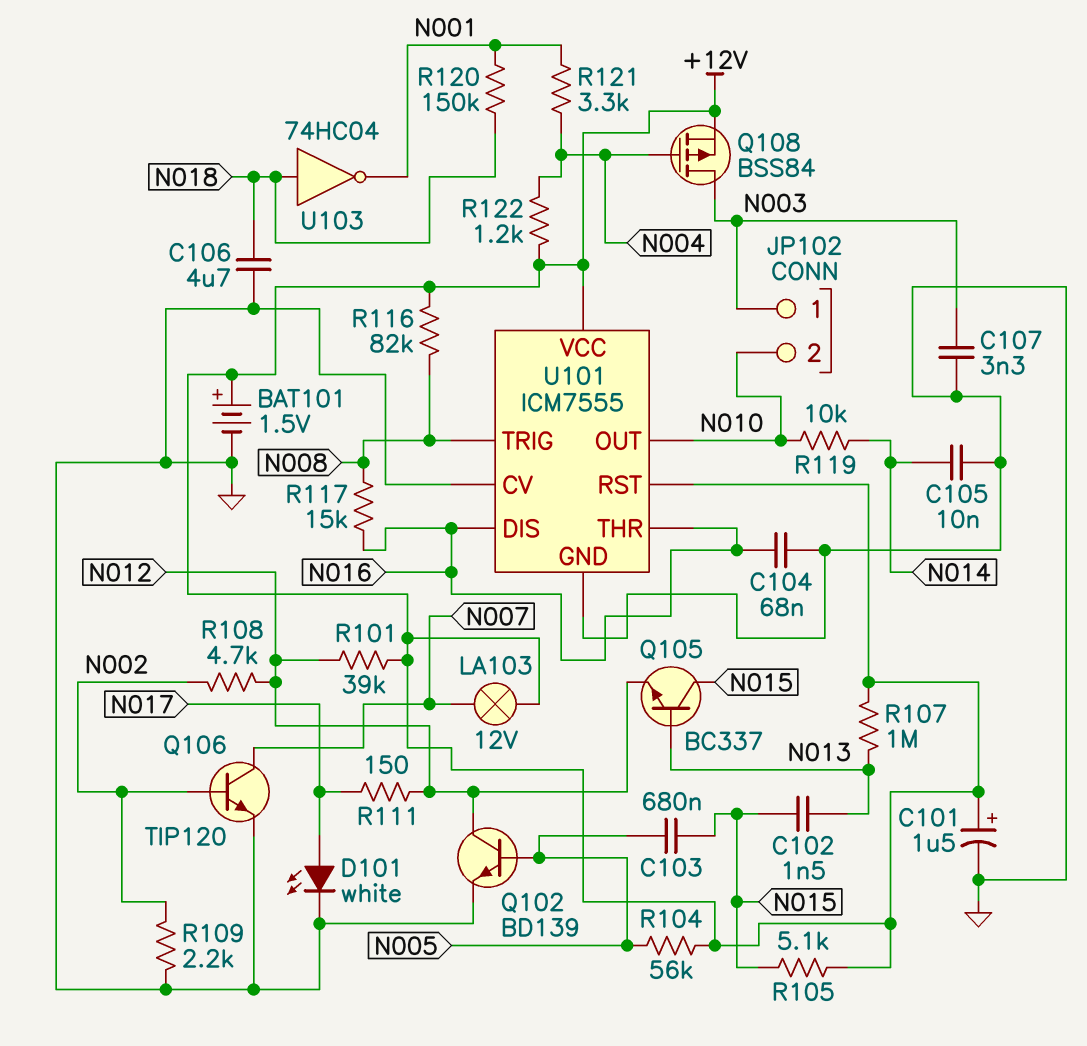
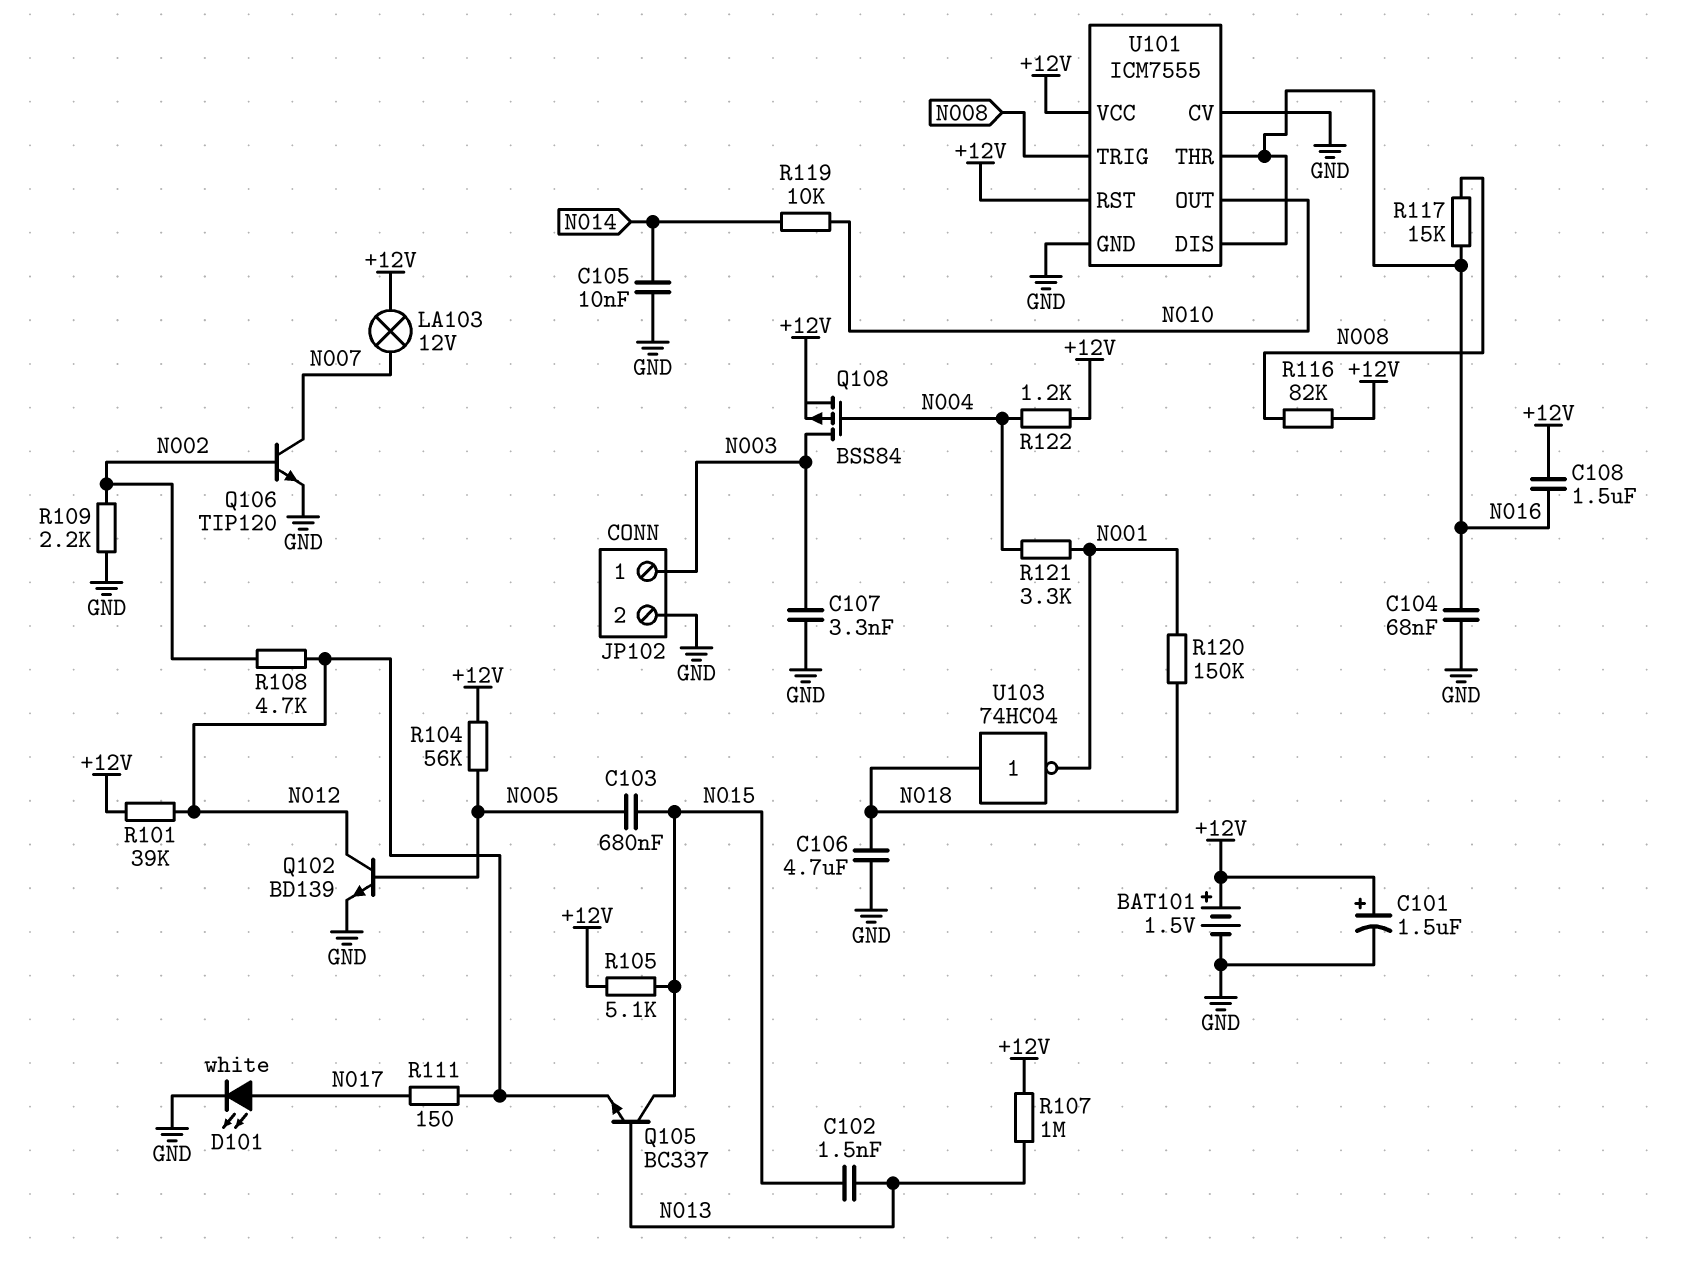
C108: none -> 1.5uF (+12V, N016)
JP102 pin 2: N010 -> GND

